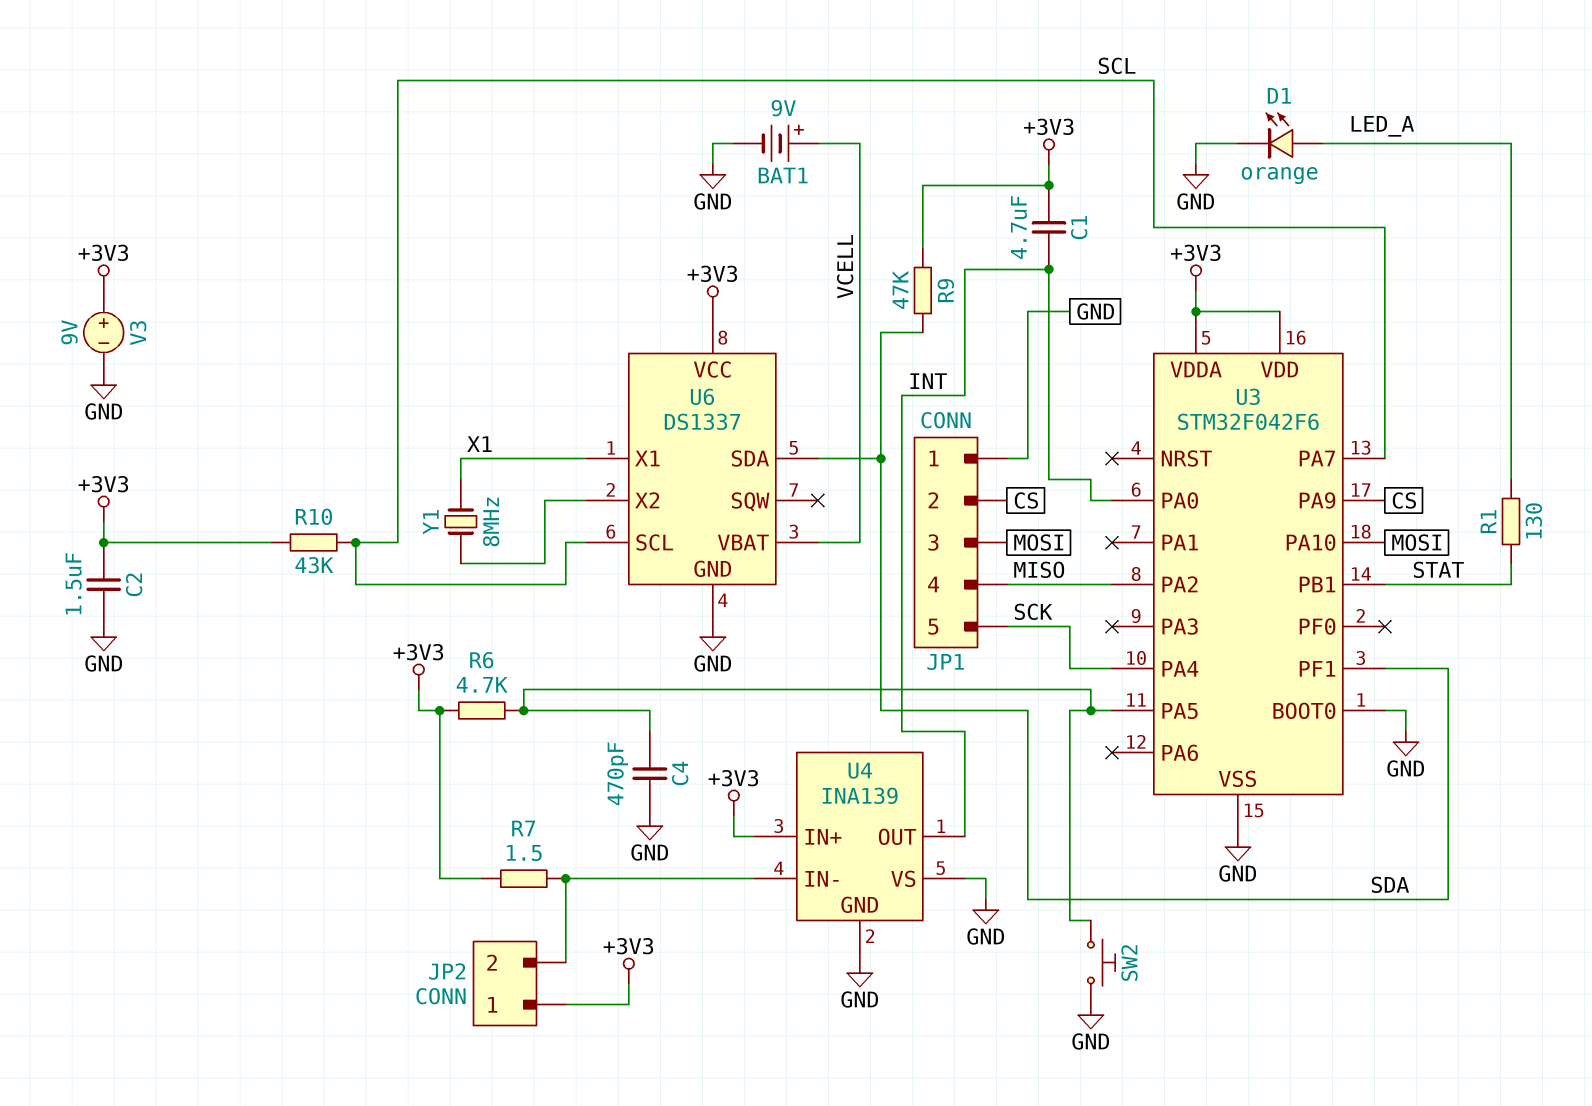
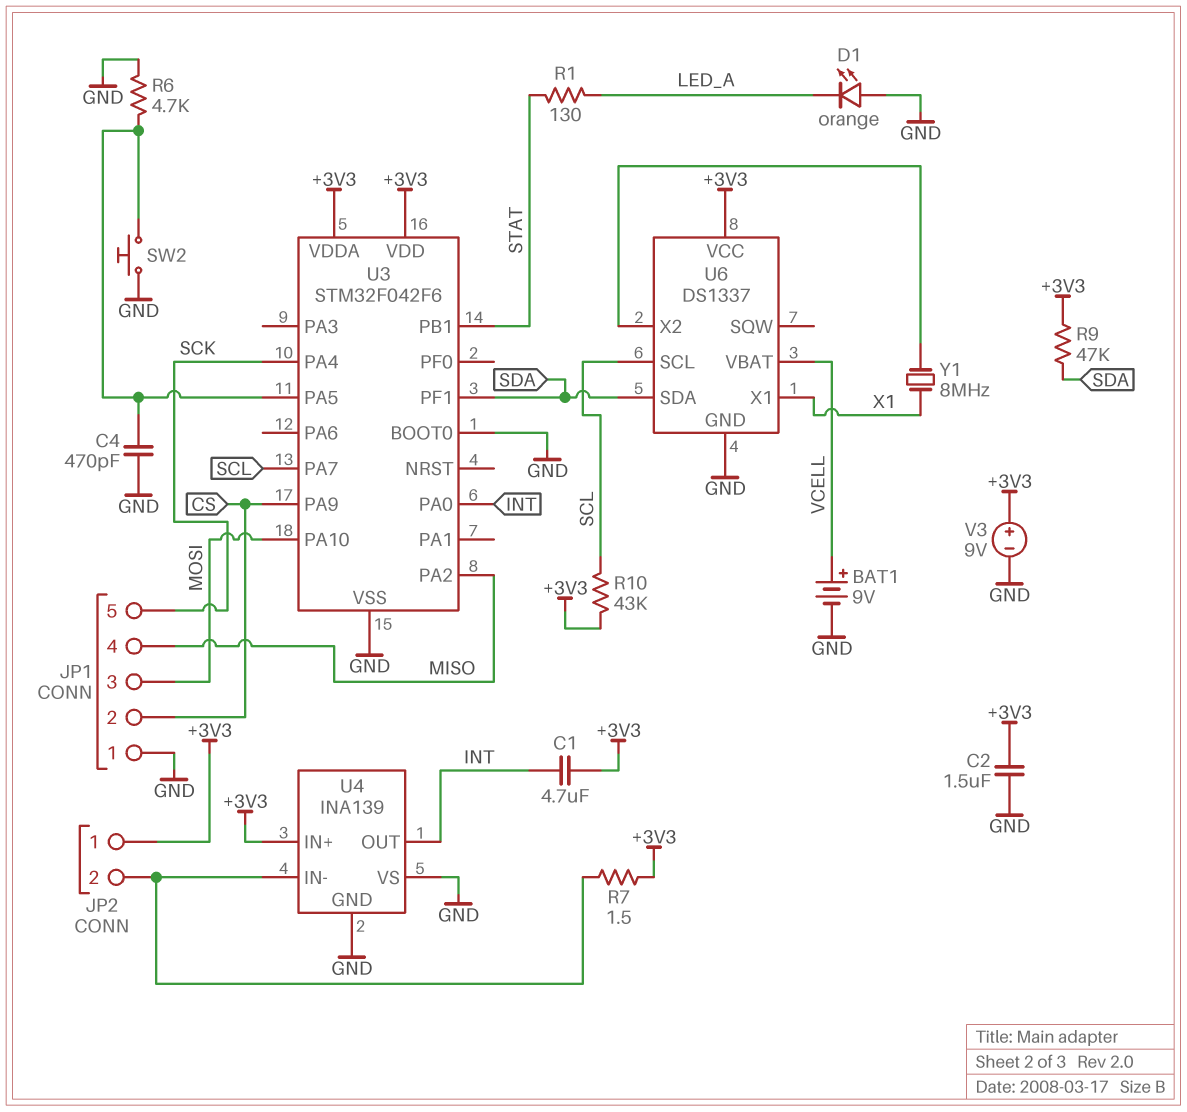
D1: LED orange (A LED_A, K GND) -> LED orange (A GND, K LED_A)
R6: 4.7k (+3V3, U3/PA5) -> 4.7k (GND, U3/PA5)

